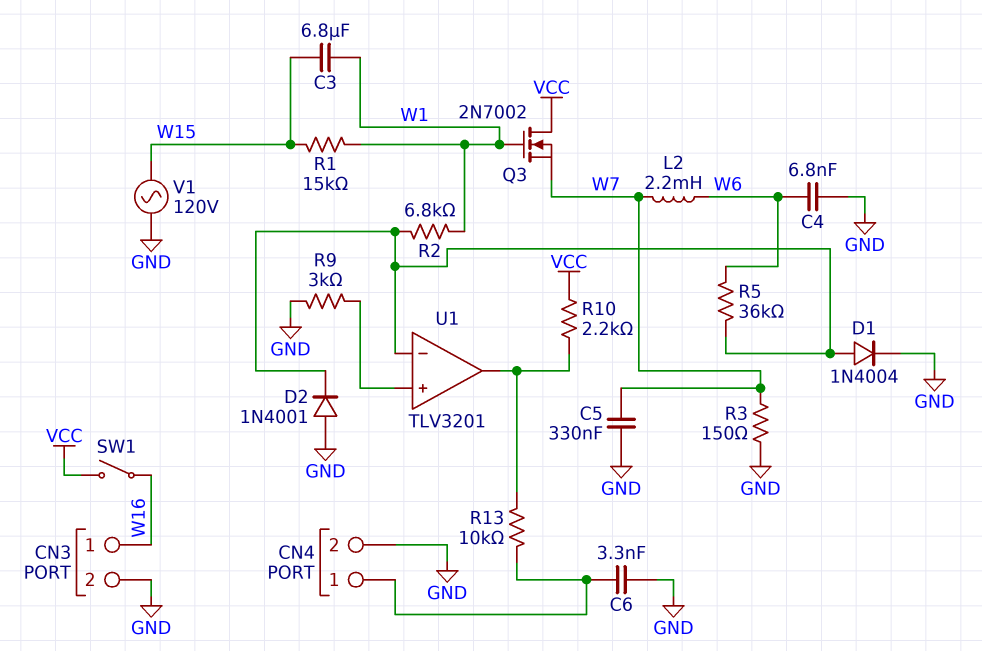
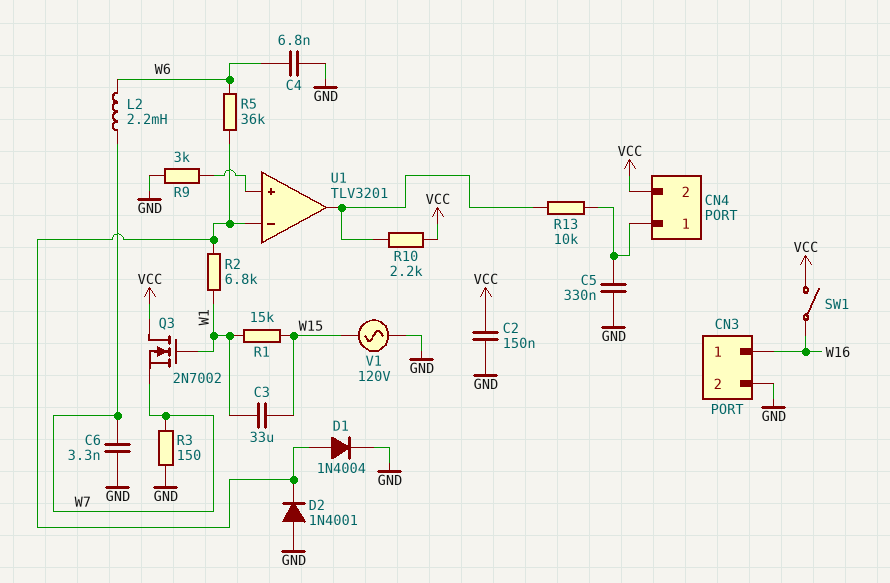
C2: none -> 150nF (GND, VCC)
C3: 6.8uF (W1, W15) -> 33uF (W1, W15)
C5: 330nF (GND, W7) -> 330nF (CN4/1, GND)
C6: 3.3nF (CN4/1, GND) -> 3.3nF (GND, W7)
CN4 pin 2: GND -> VCC

